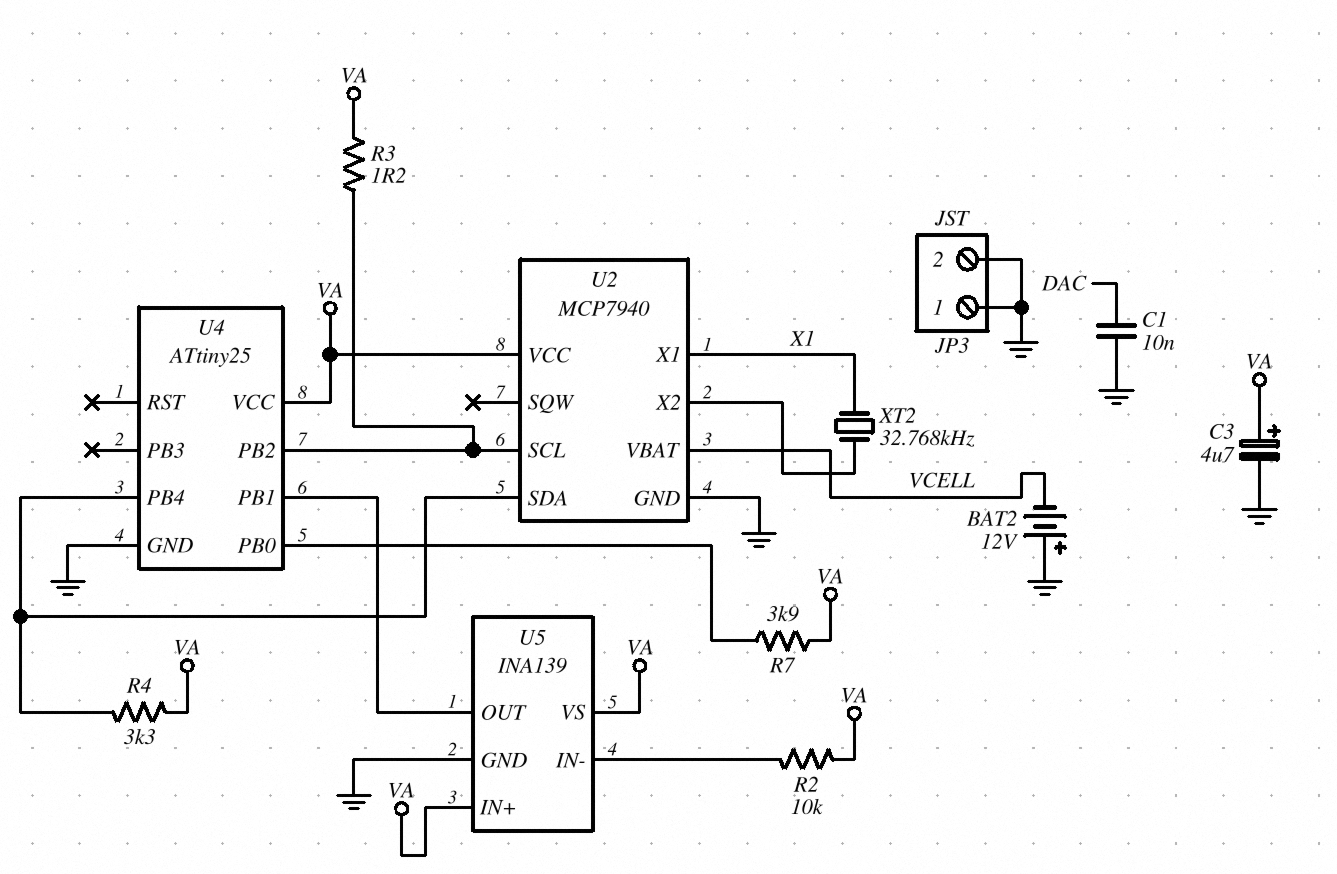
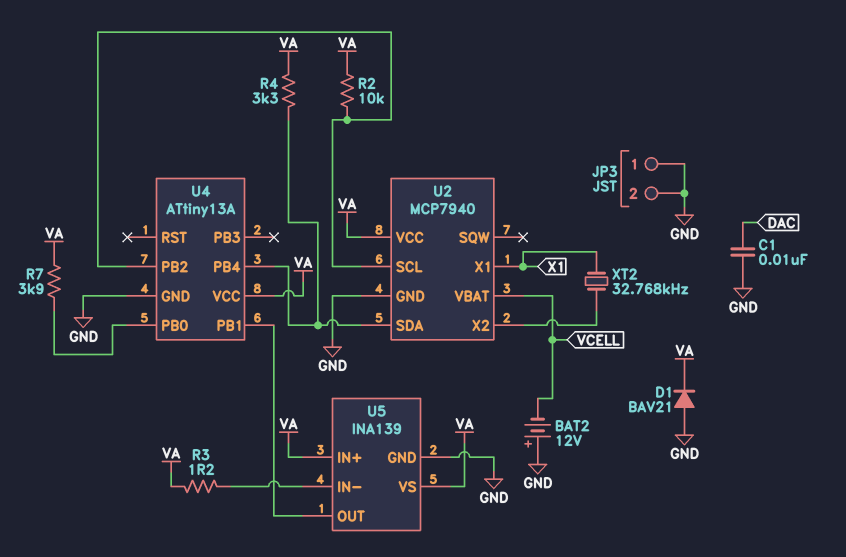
C3: 4.7uF (plus VA, minus GND) -> none
D1: none -> diode BAV21 (A GND, K VA)
R2: 10k (U5/IN-, VA) -> 10k (U2/SCL, VA)
R3: 1.2 (U2/SCL, VA) -> 1.2 (U5/IN-, VA)
U4: ATtiny25 -> ATtiny13A

